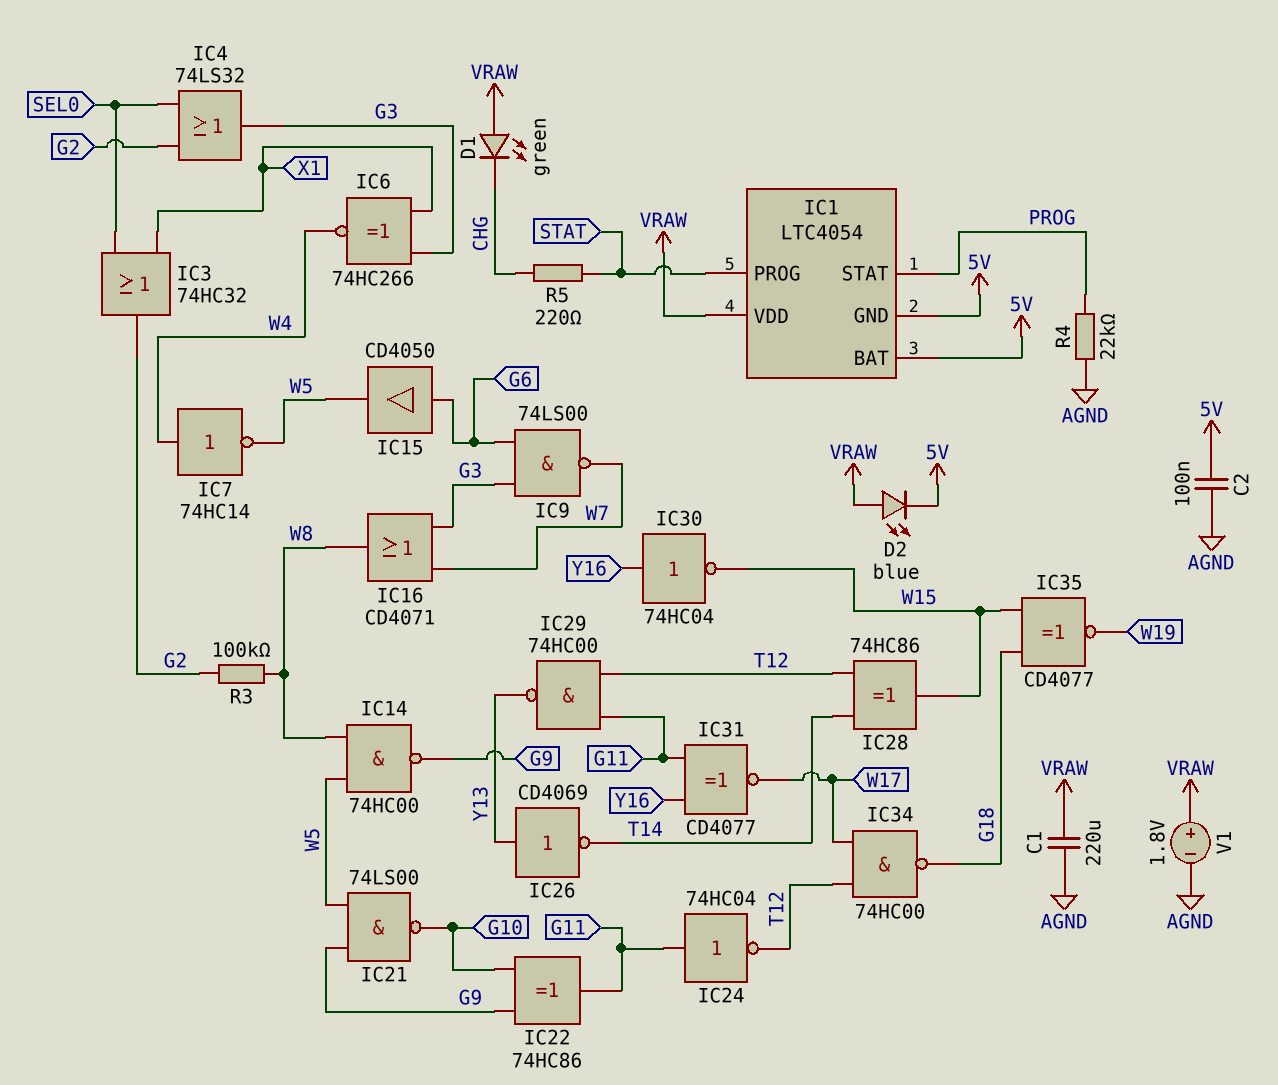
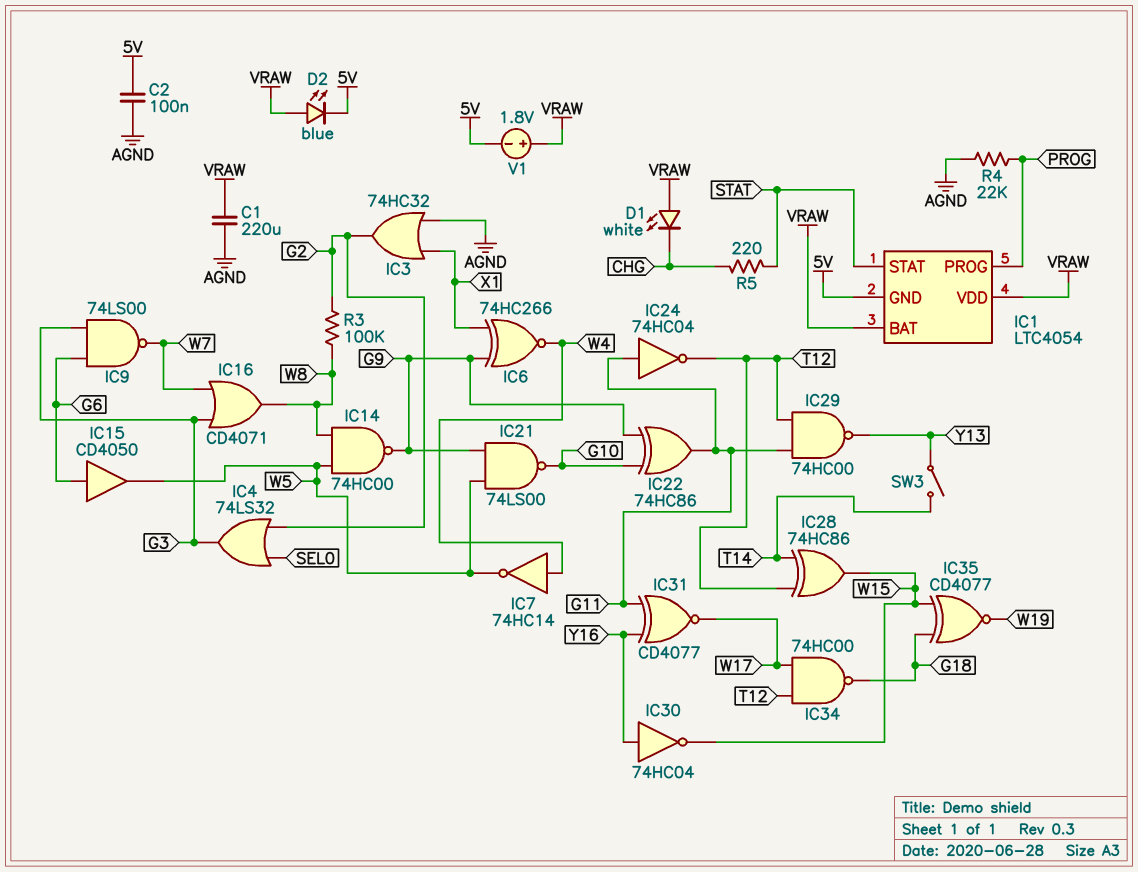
D1: LED green (A VRAW, K CHG) -> LED white (A VRAW, K CHG)
IC1 pin BAT: 5V -> VRAW
IC1 pin PROG: STAT -> PROG
IC1 pin STAT: PROG -> STAT
IC3: OR 74HC32 (in SEL0, in X1, out G2) -> OR 74HC32 (in AGND, in X1, out G2)
IC6: XNOR 74HC266 (in G3, in X1, out W4) -> XNOR 74HC266 (in G9, in X1, out W4)
IC26: NOT CD4069 (in Y13, out T14) -> none
SW3: none -> switch (T14, Y13)
V1: 1.8V (plus VRAW, minus AGND) -> 1.8V (plus VRAW, minus 5V)

